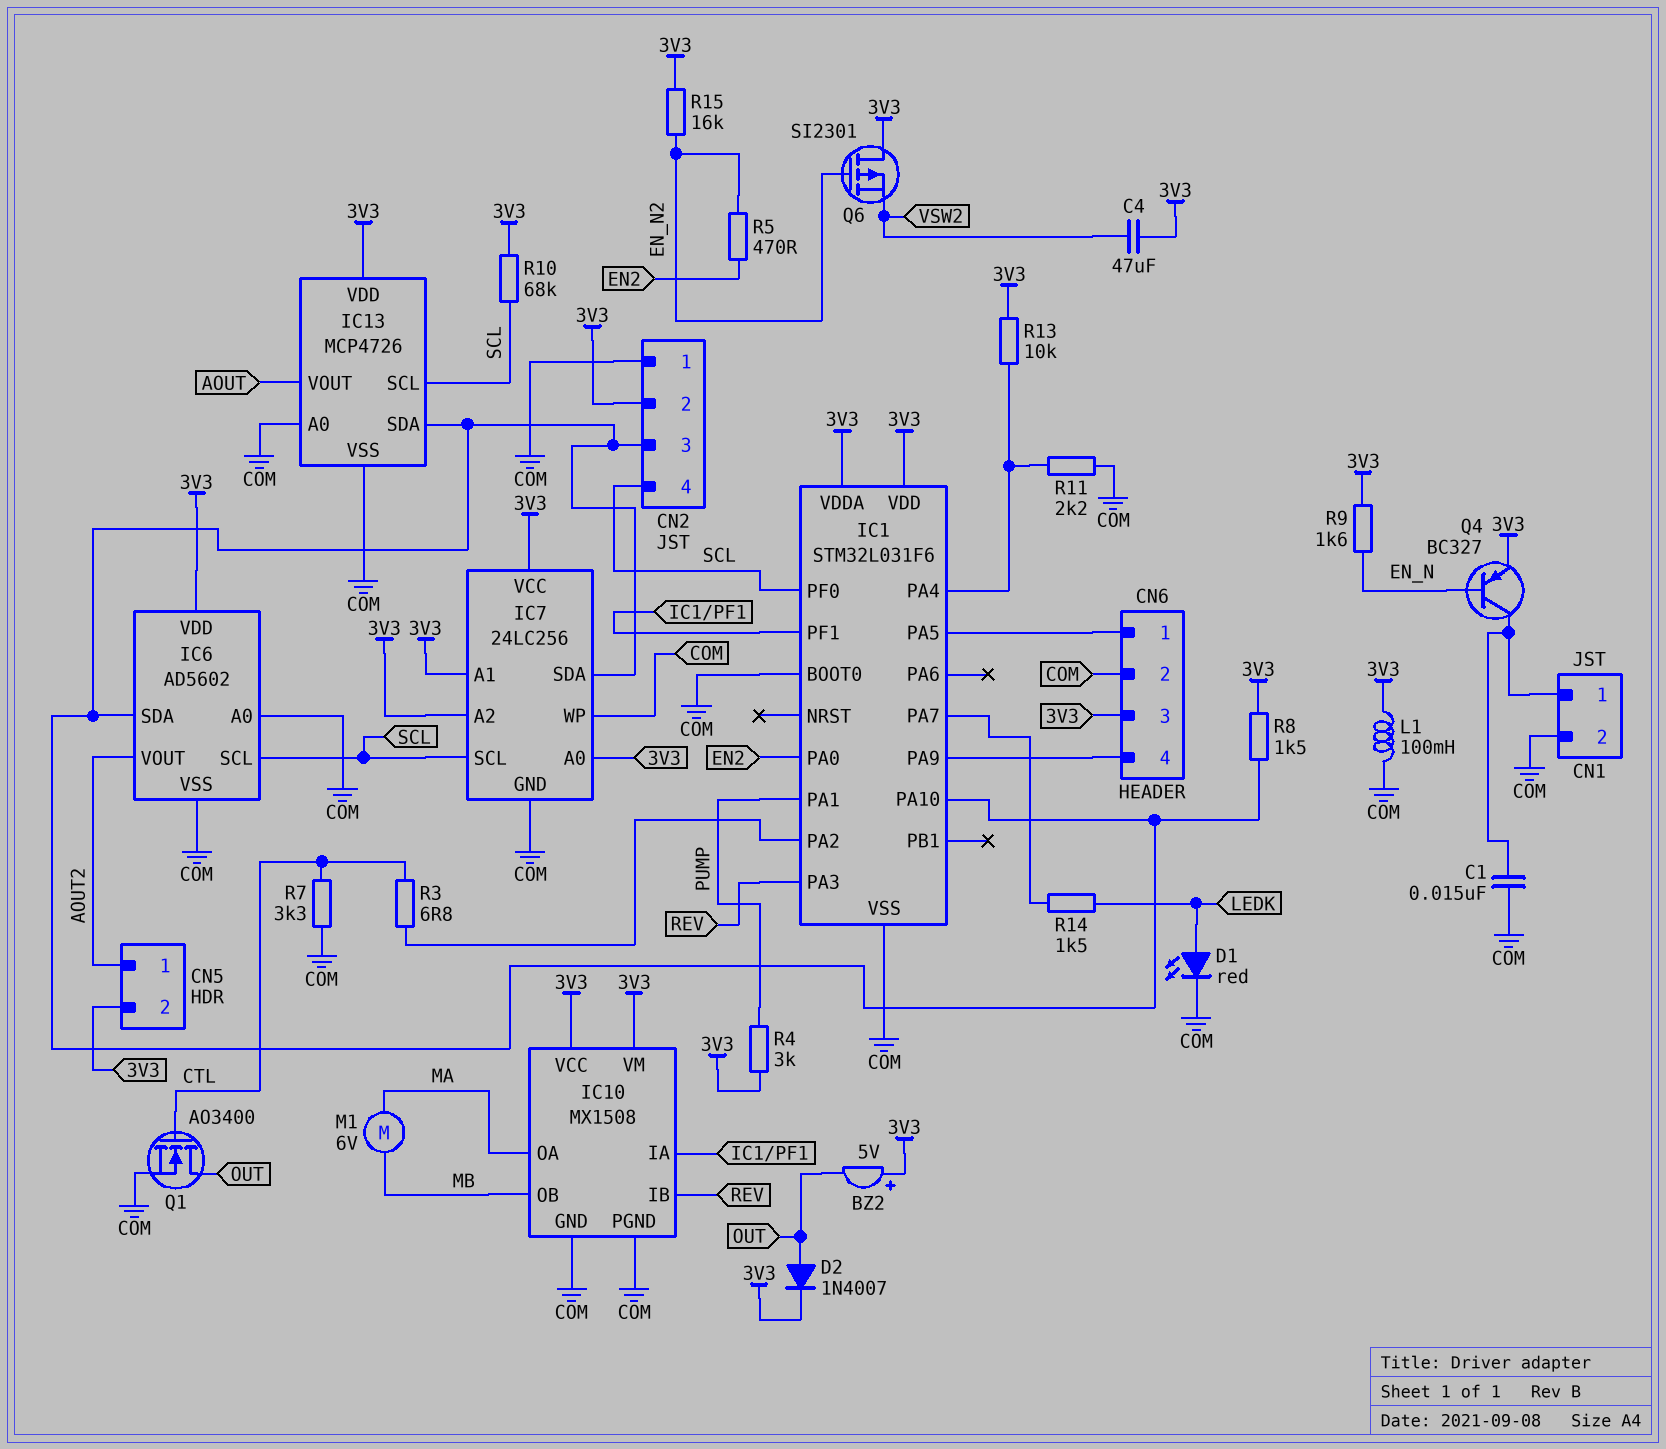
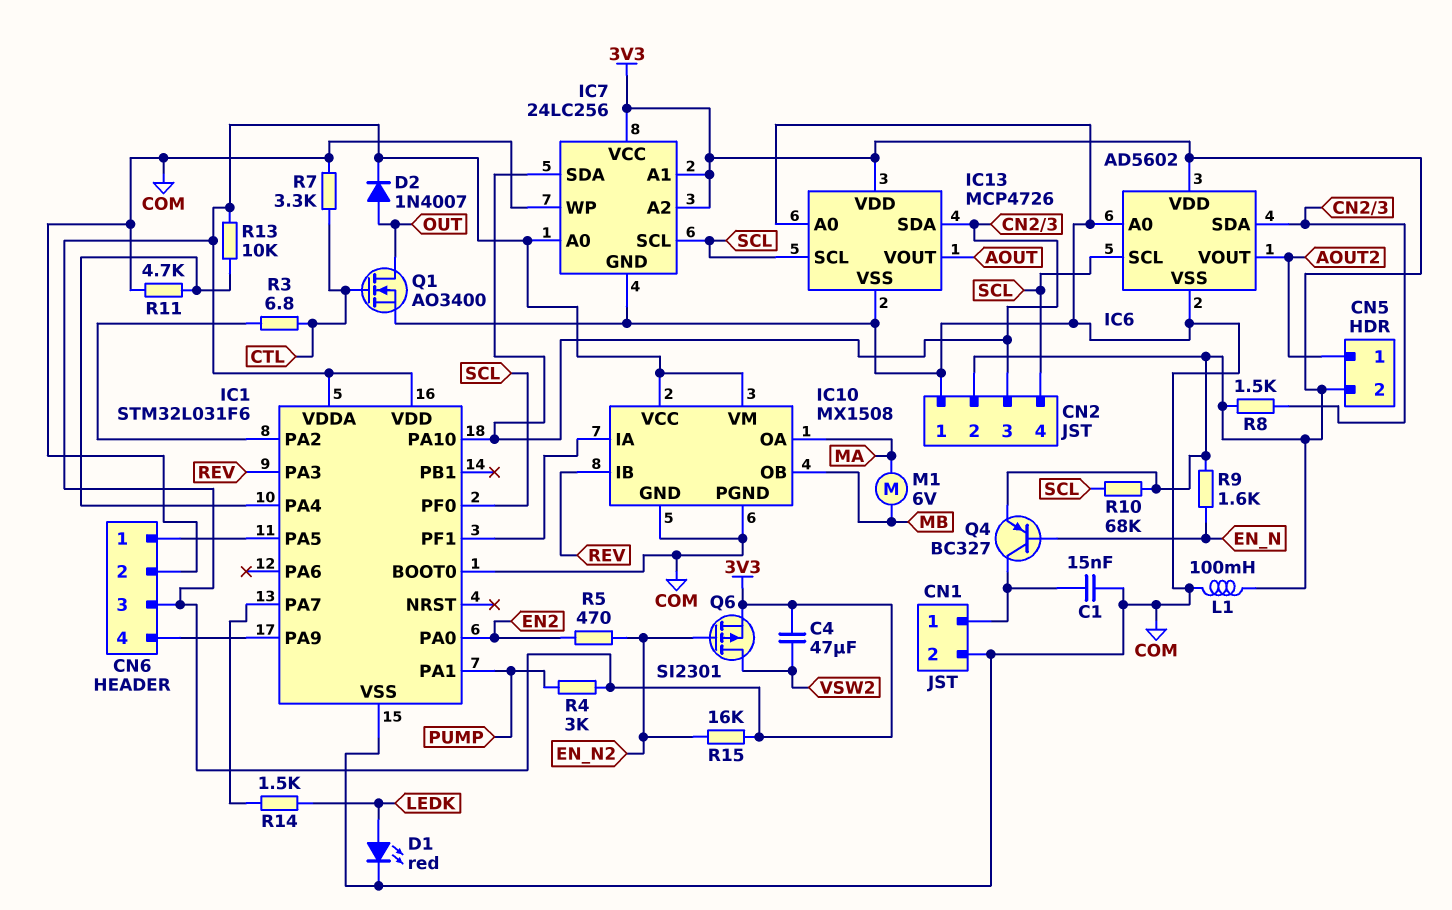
BZ2: buzzer 5V (plus 3V3, minus OUT) -> none
Q6: PMOS SI2301 (G EN_N2, D 3V3, S VSW2) -> PMOS SI2301 (G EN_N2, D VSW2, S 3V3)
R11: 2.2k (COM, IC1/PA4) -> 4.7k (COM, IC1/PA4)

